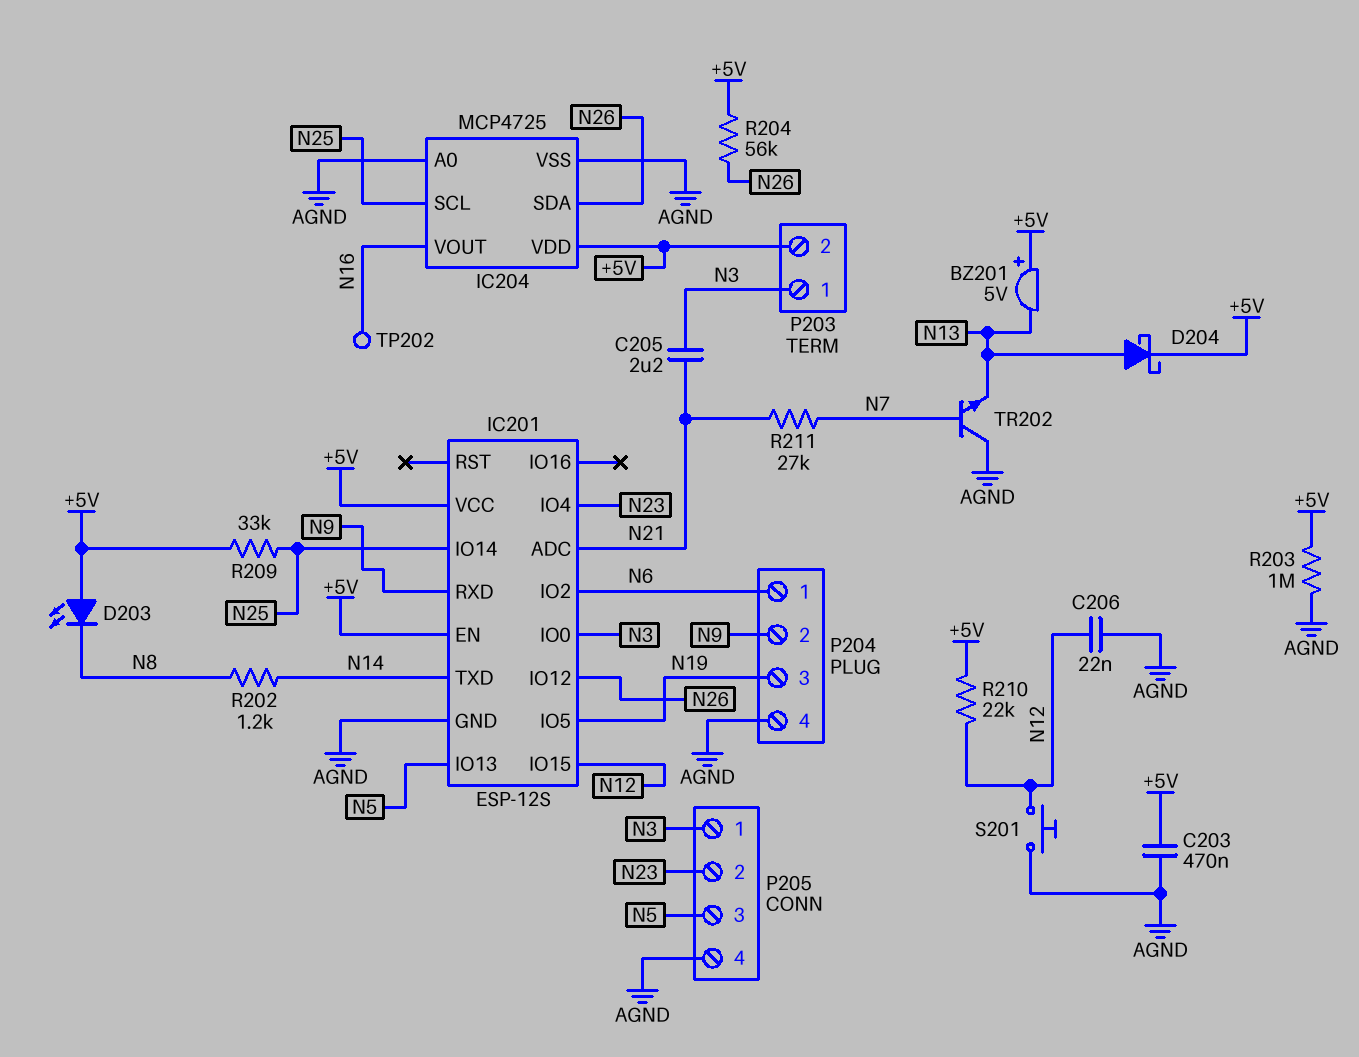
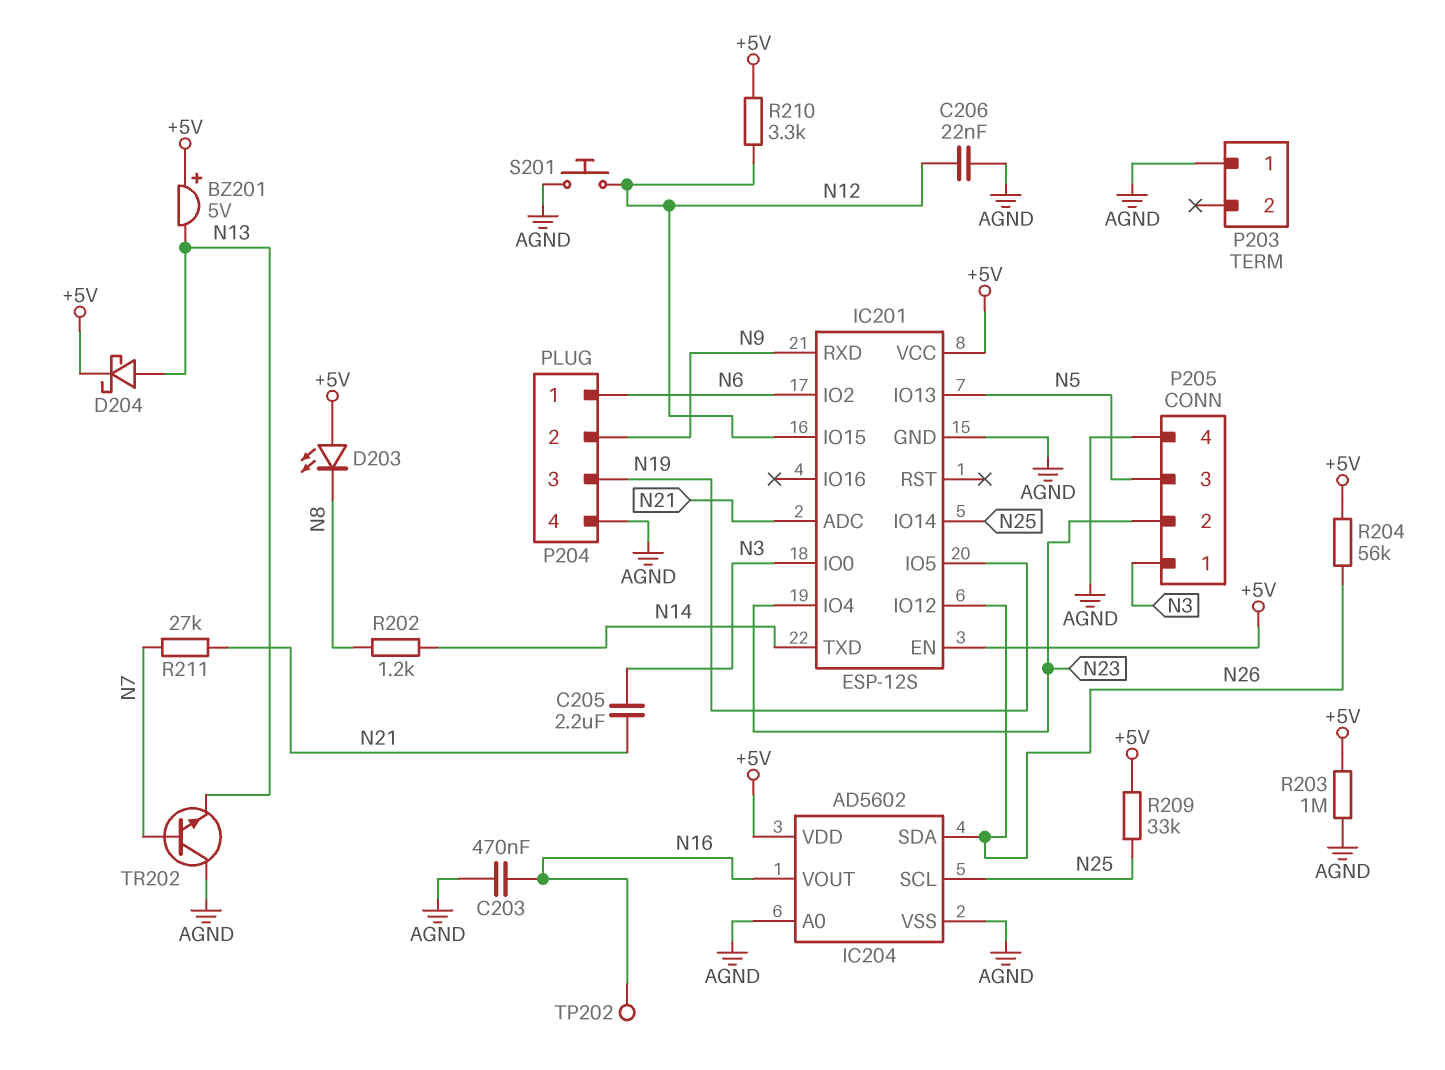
C203: 470nF (+5V, AGND) -> 470nF (AGND, N16)
IC204: MCP4725 -> AD5602
P203 pin 1: N3 -> AGND
P203 pin 2: +5V -> none
R210: 22k (+5V, N12) -> 3.3k (+5V, N12)

